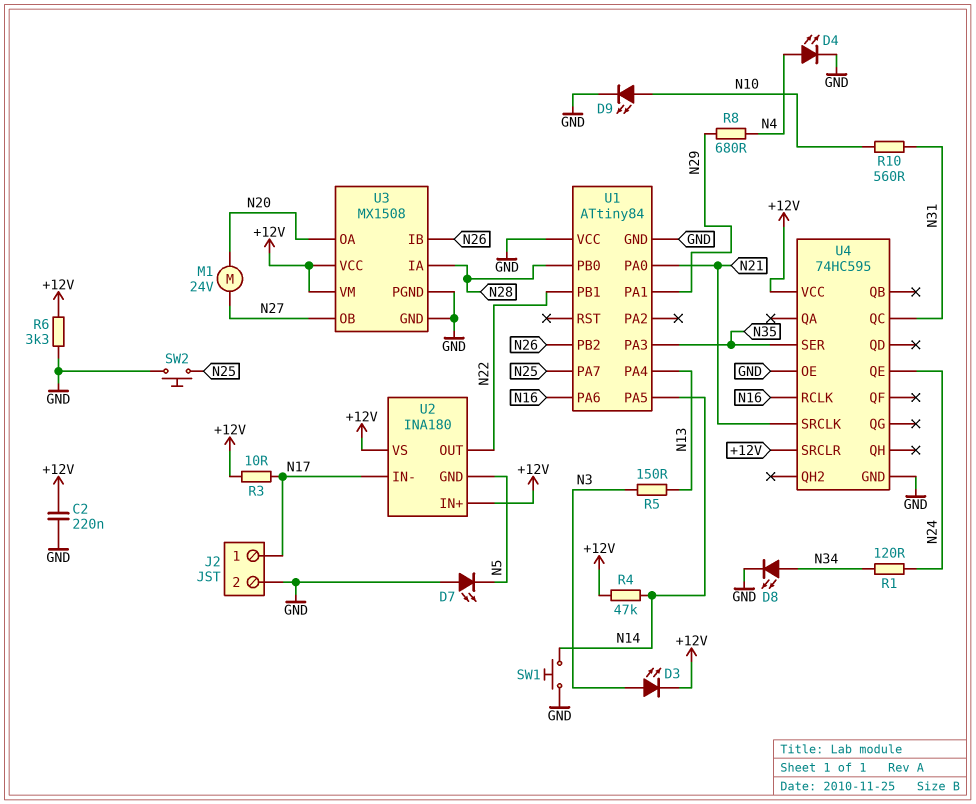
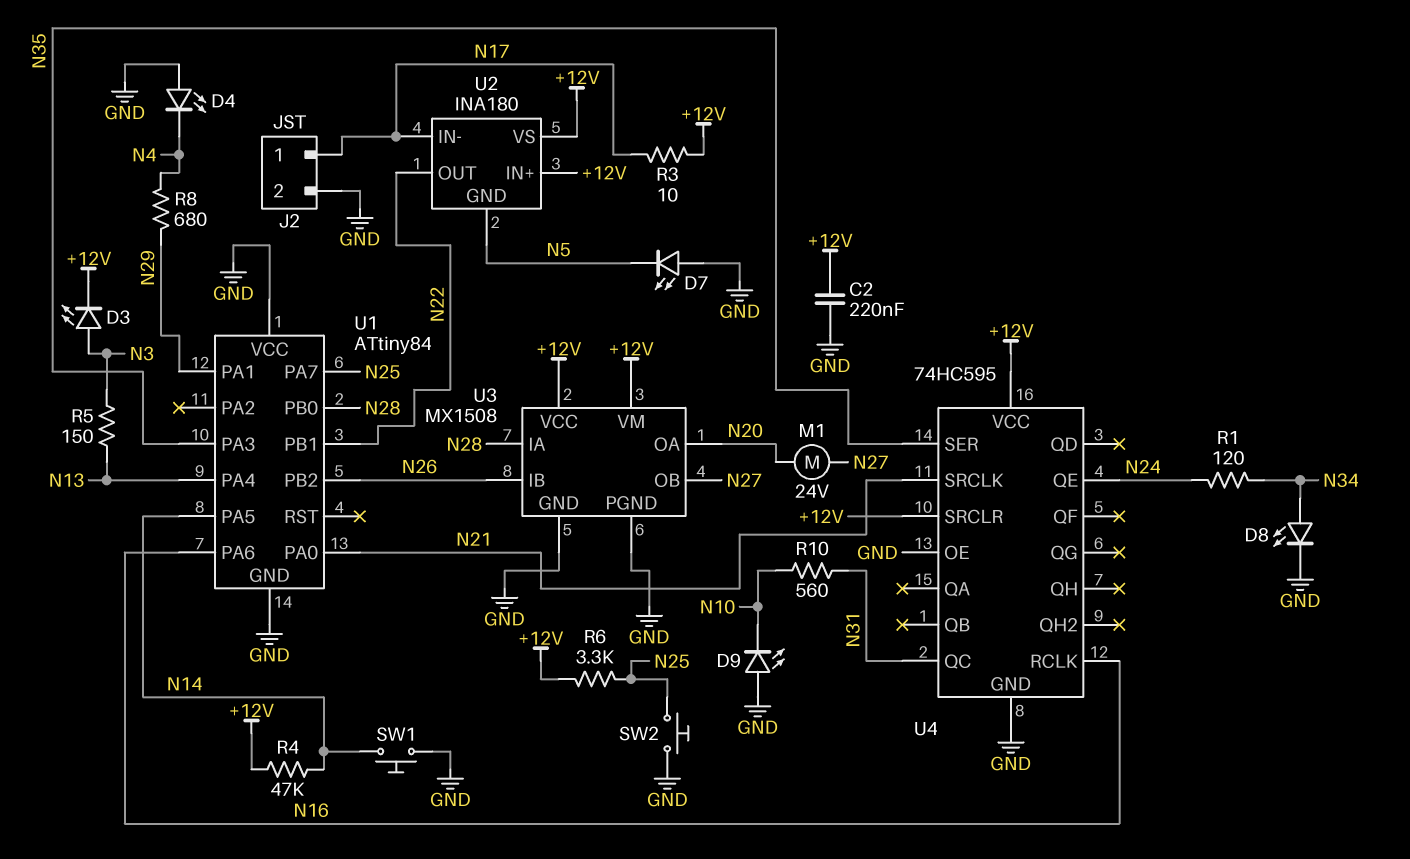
D4: LED (A N4, K GND) -> LED (A GND, K N4)
D9: LED (A N10, K GND) -> LED (A GND, K N10)
R6: 3.3k (+12V, GND) -> 3.3k (+12V, N25)

